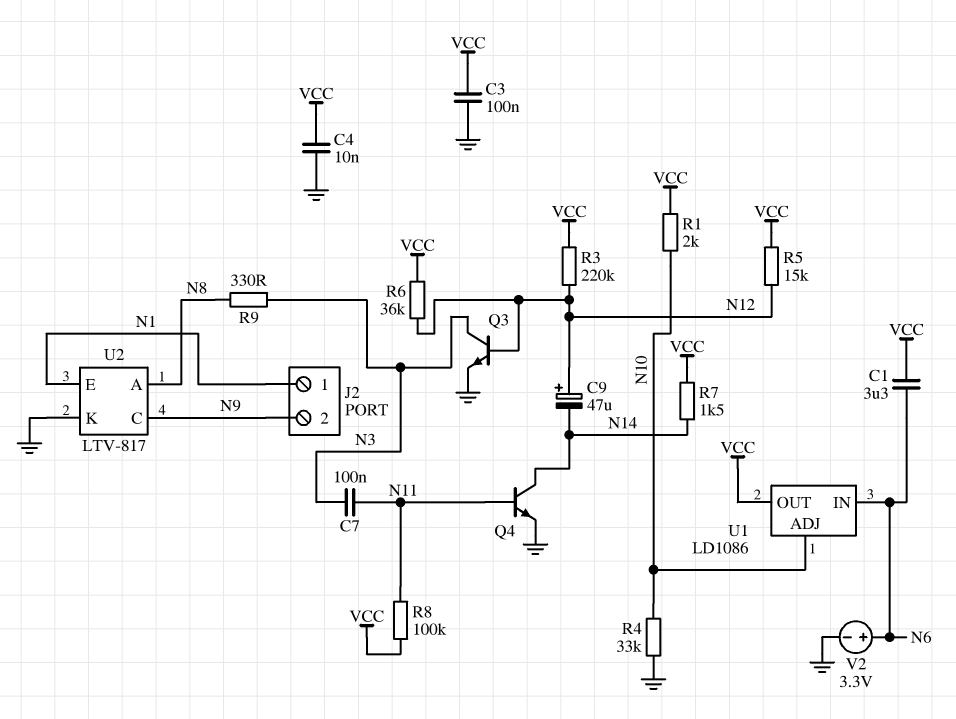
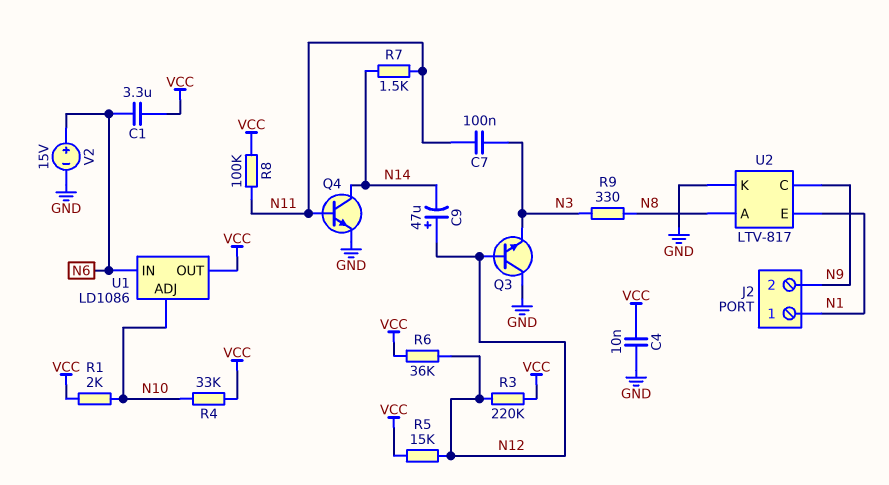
C3: 100nF (GND, VCC) -> none
Q3: NPN (B N12, C N3, E GND) -> NPN (B N12, C GND, E N3)
R4: 33k (GND, N10) -> 33k (N10, VCC)
R7: 1.5k (N14, VCC) -> 1.5k (N11, N14)
V2: 3.3V (plus N6, minus GND) -> 15V (plus N6, minus GND)

